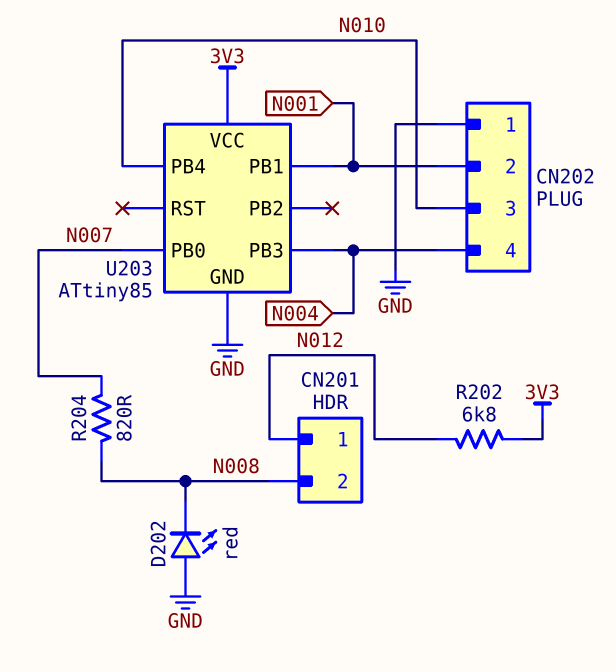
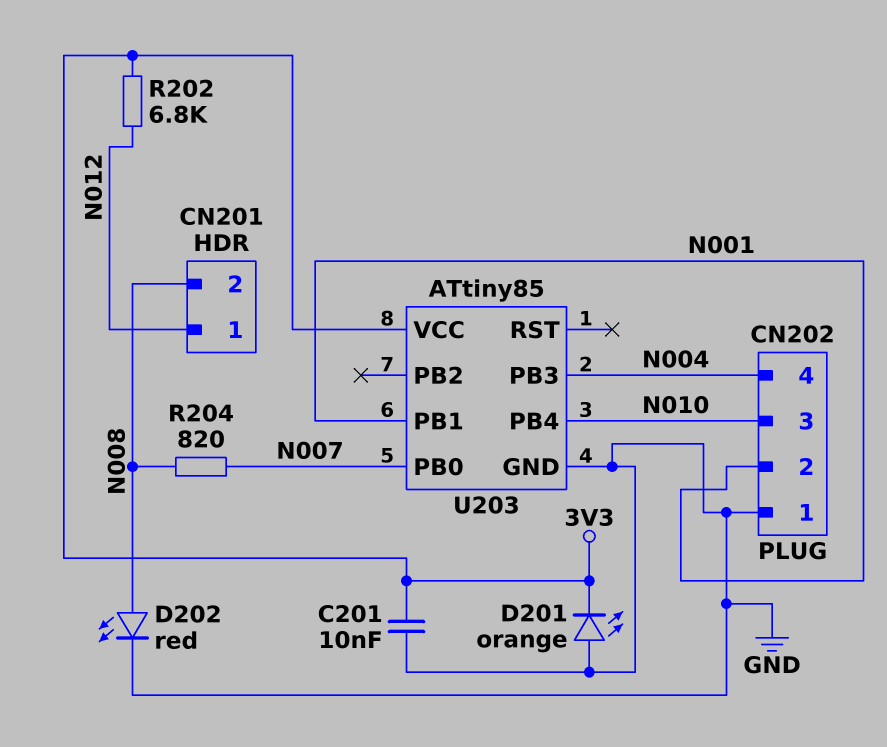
C201: none -> 10nF (3V3, GND)
D201: none -> LED orange (A GND, K 3V3)
D202: LED red (A GND, K N008) -> LED red (A N008, K GND)

